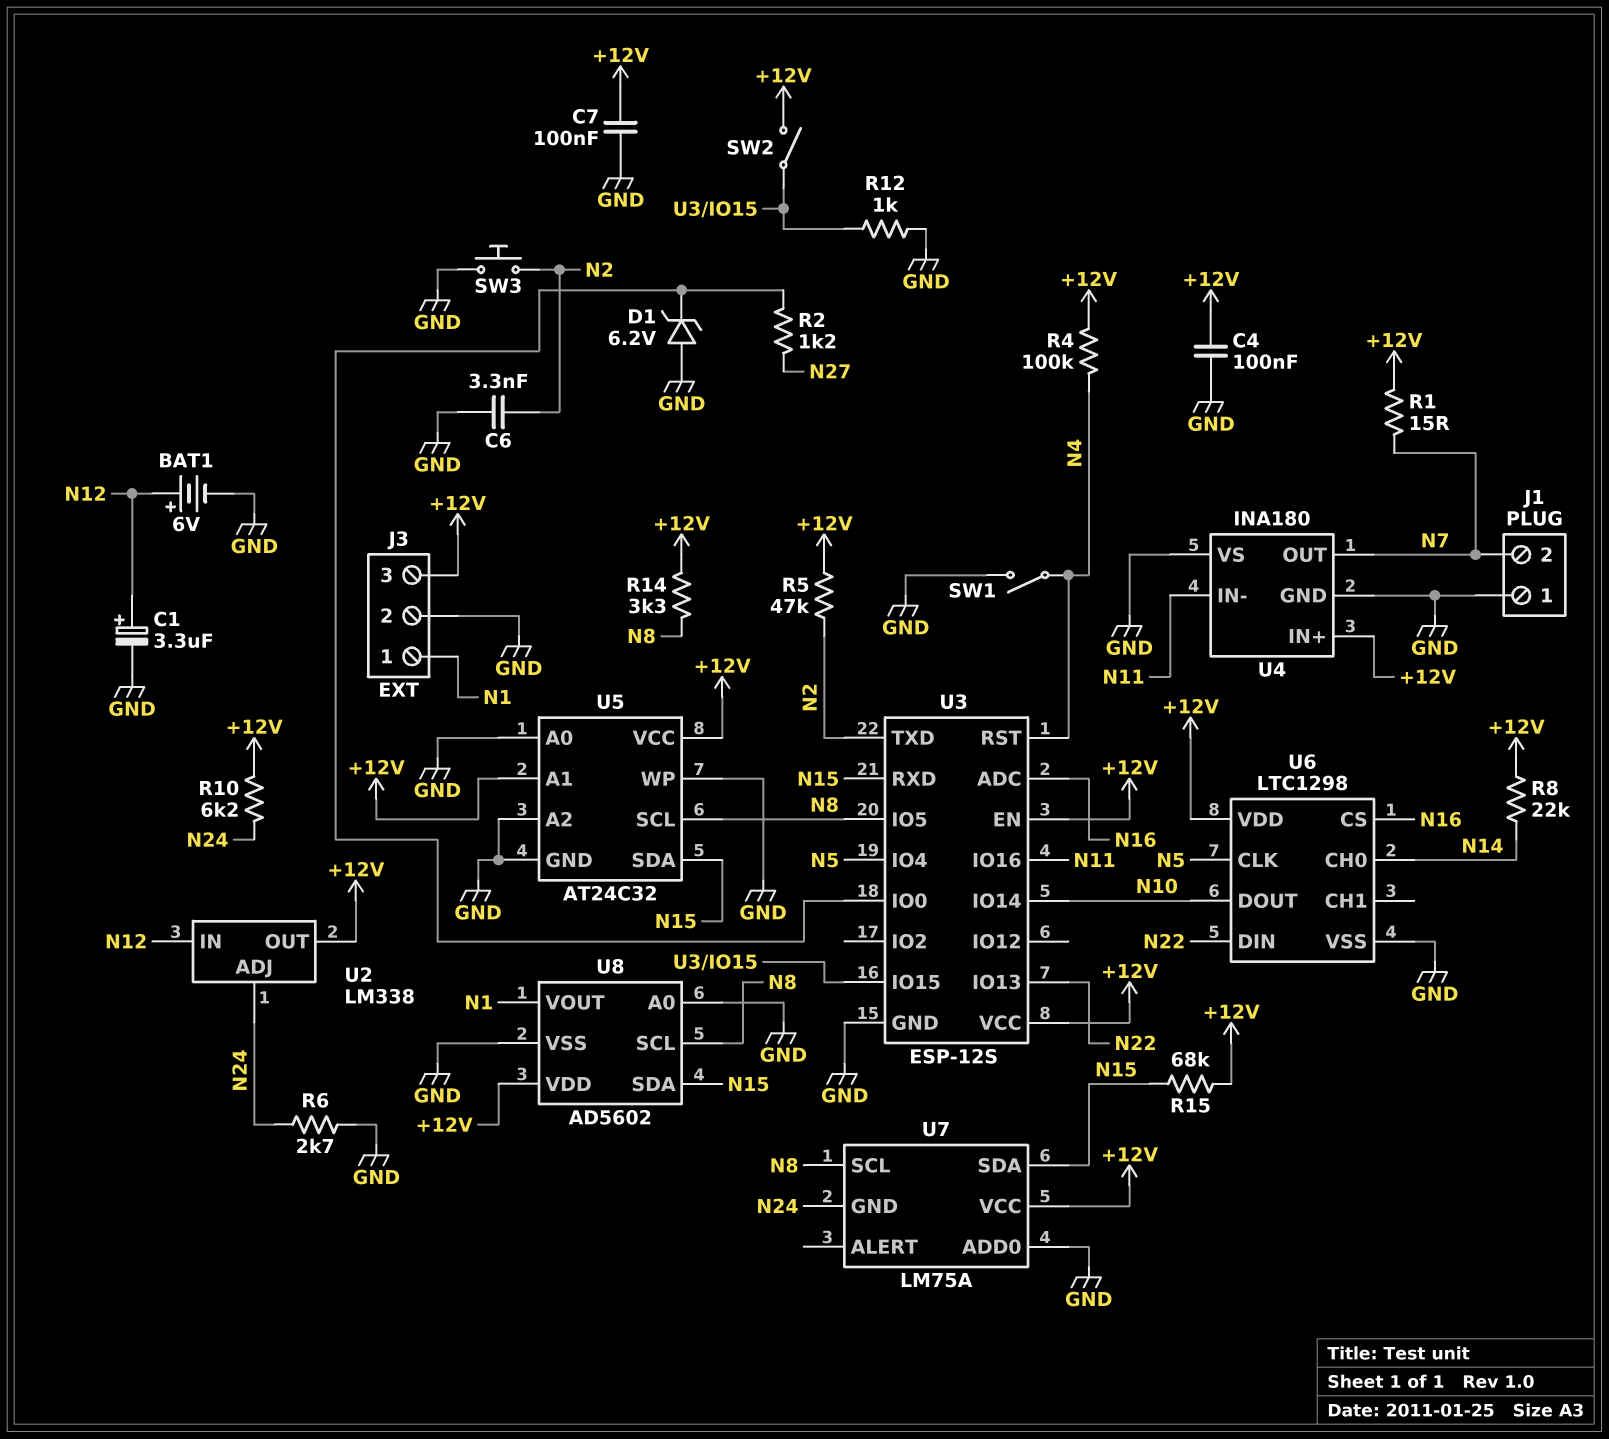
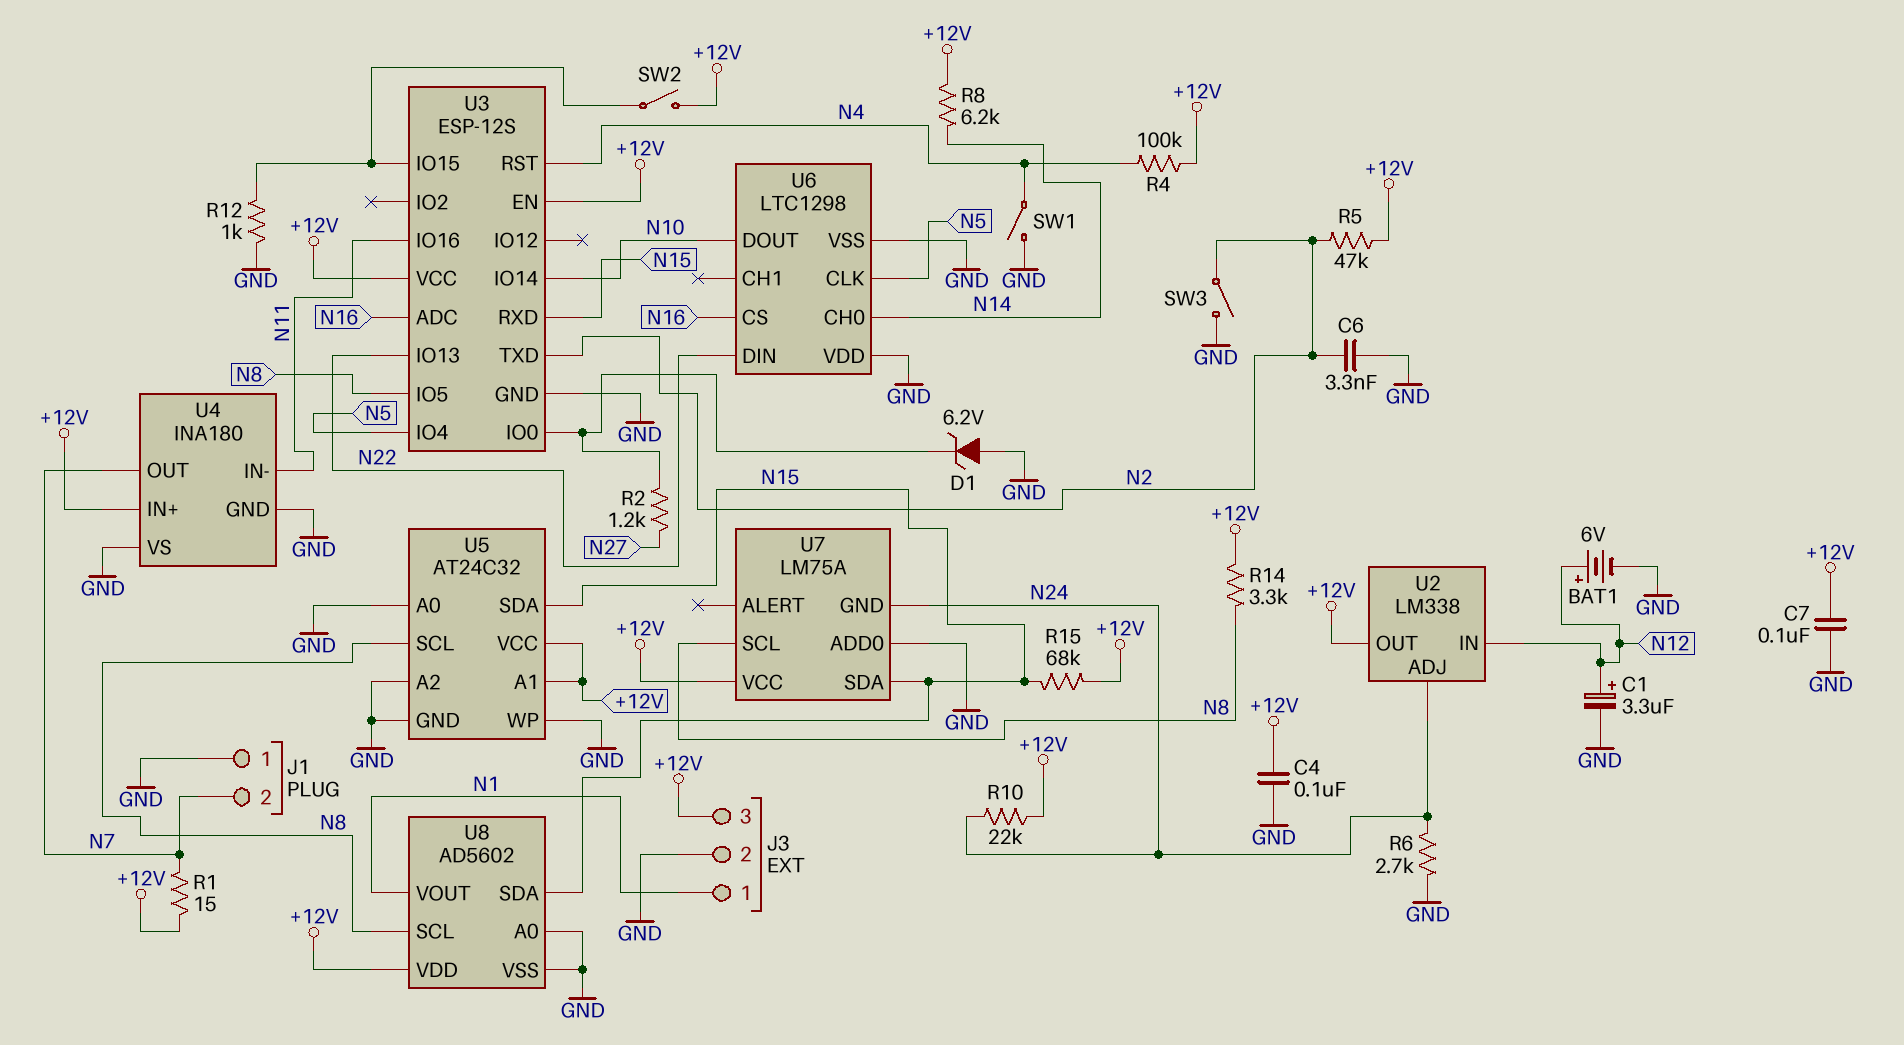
R8: 22k (+12V, N14) -> 6.2k (+12V, N14)
R10: 6.2k (+12V, N24) -> 22k (+12V, N24)
SW3: button (GND, N2) -> switch (GND, N2)
U6 pin VDD: +12V -> GND

